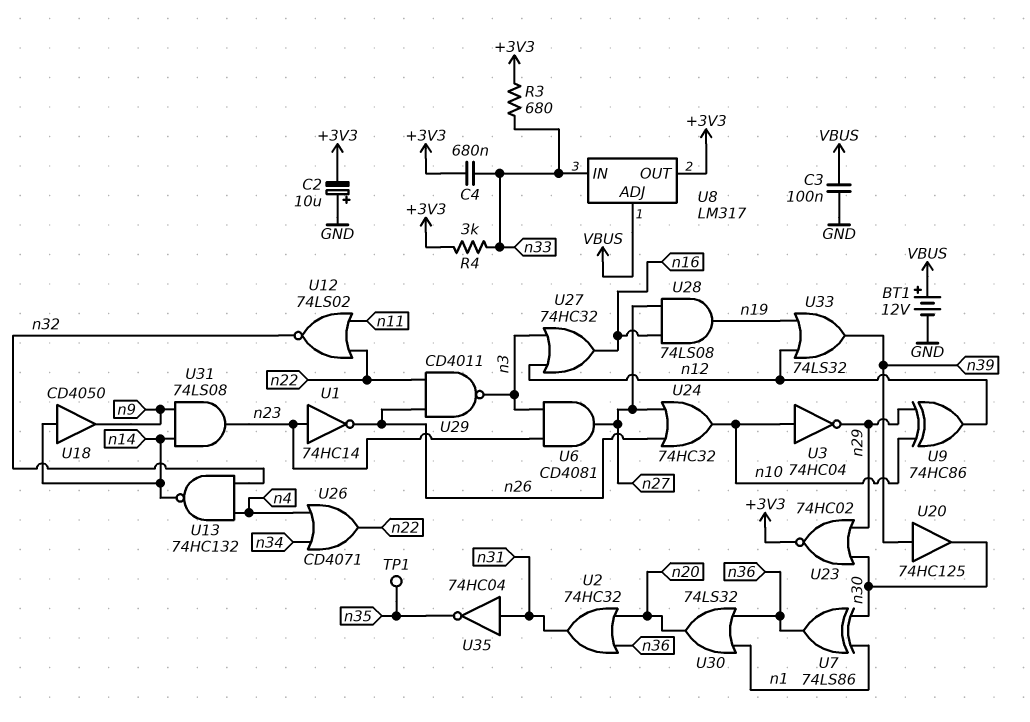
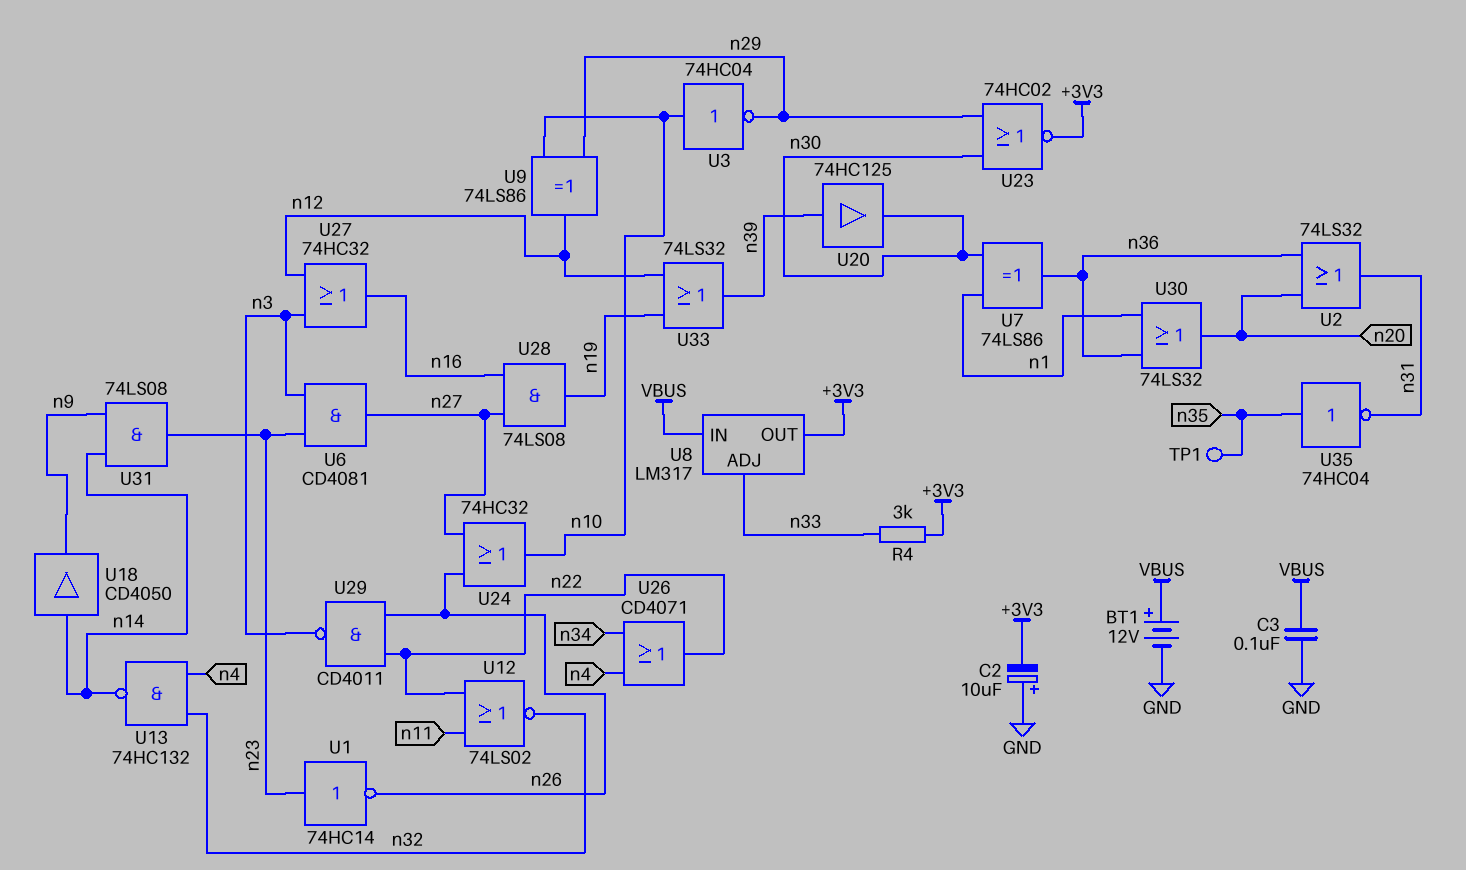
C4: 680nF (+3V3, n33) -> none
R3: 680 (+3V3, n33) -> none
U2: OR 74HC32 (in n20, in n36, out n31) -> OR 74LS32 (in n20, in n36, out n31)
U8 pin ADJ: VBUS -> n33
U8 pin IN: n33 -> VBUS
U9: XOR 74HC86 (in n10, in n29, out n12) -> XOR 74LS86 (in n10, in n29, out n12)
U35: NOT 74HC04 (in n31, out n35) -> NOT 74HC04 (in n35, out n31)

